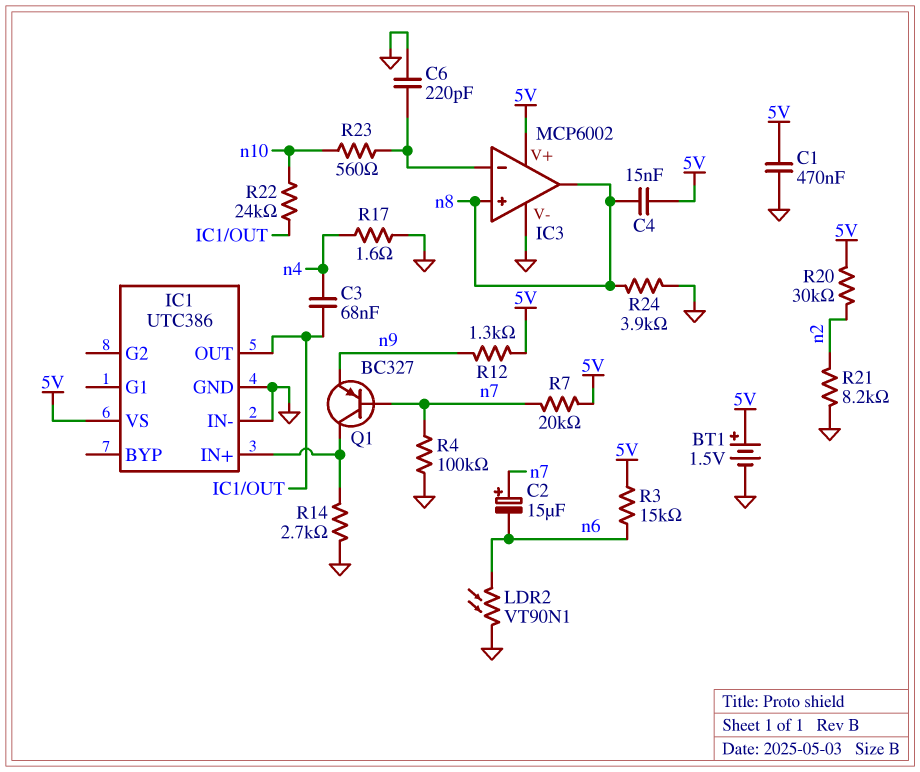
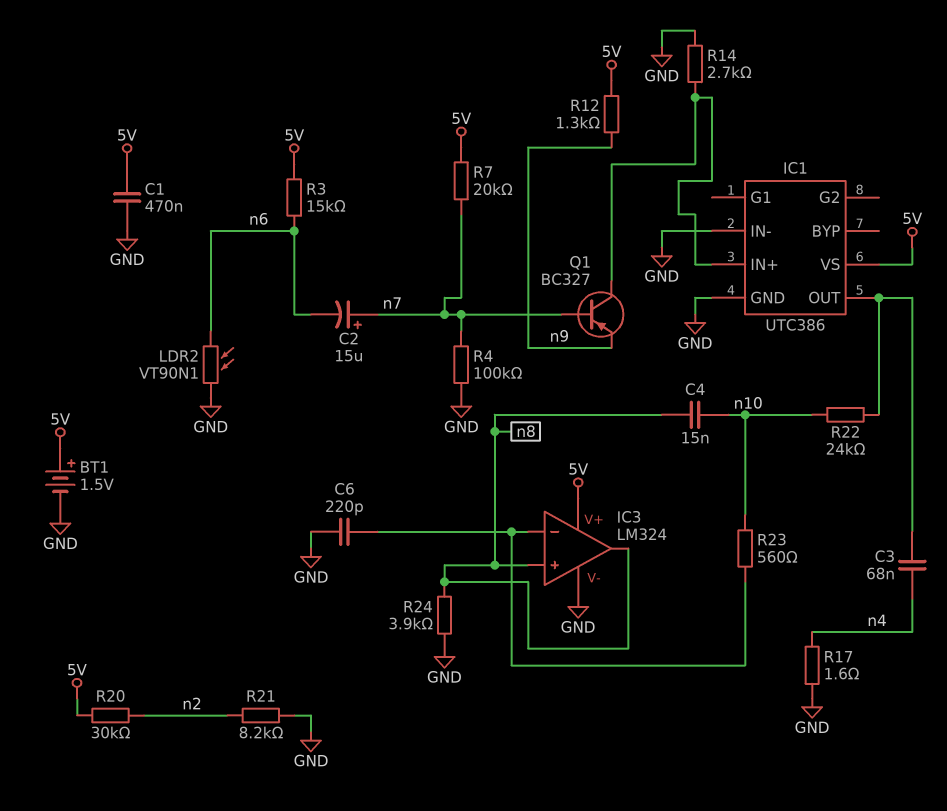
C4: 15nF (5V, n8) -> 15nF (n8, n10)
IC3: MCP6002 -> LM324

